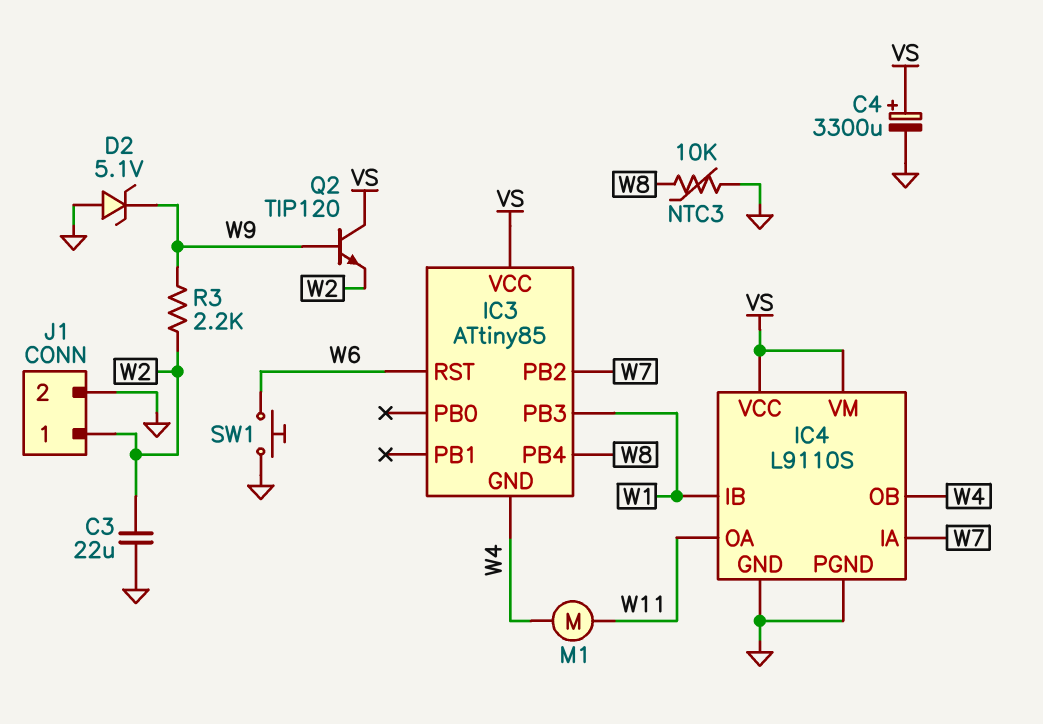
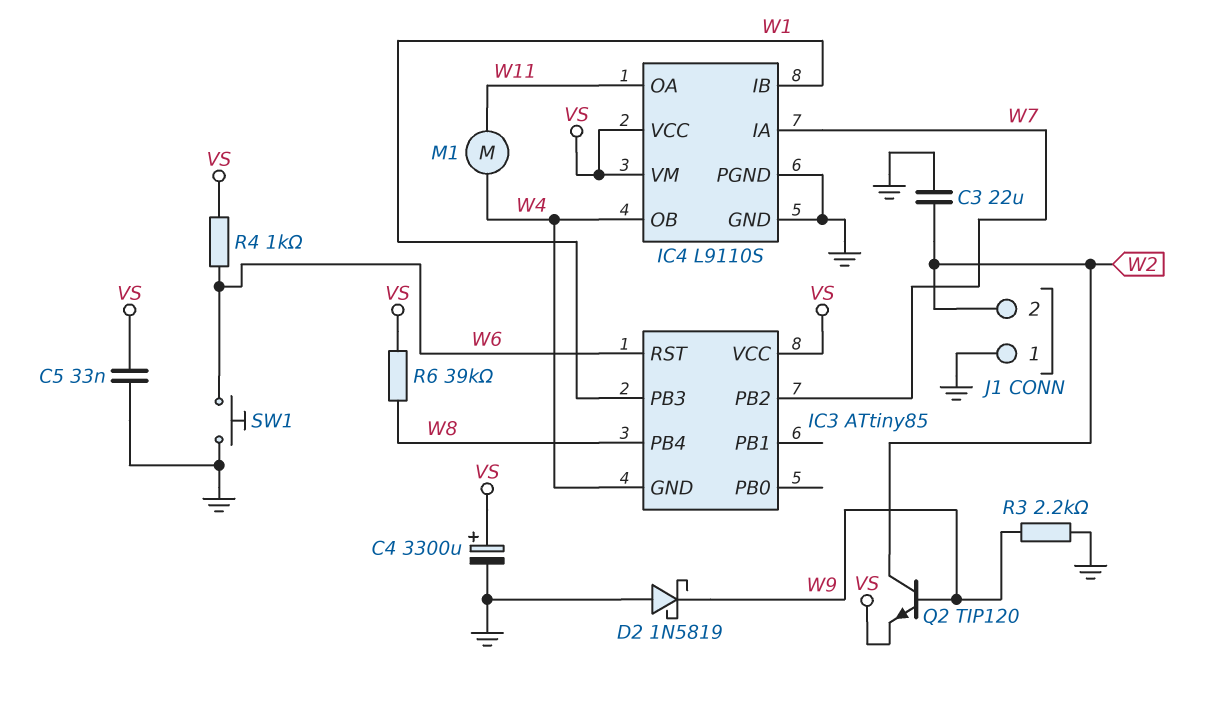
C5: none -> 33nF (GND, VS)
D2: zener 5.1V (A GND, K W9) -> schottky 1N5819 (A GND, K W9)
J1 pin 1: W2 -> GND
J1 pin 2: GND -> W2
NTC3: 10k (GND, W8) -> none
Q2: NPN TIP120 (B W9, C VS, E W2) -> NPN TIP120 (B W9, C W2, E VS)
R3: 2.2k (W2, W9) -> 2.2k (GND, W9)
R4: none -> 1k (VS, W6)
R6: none -> 39k (VS, W8)

